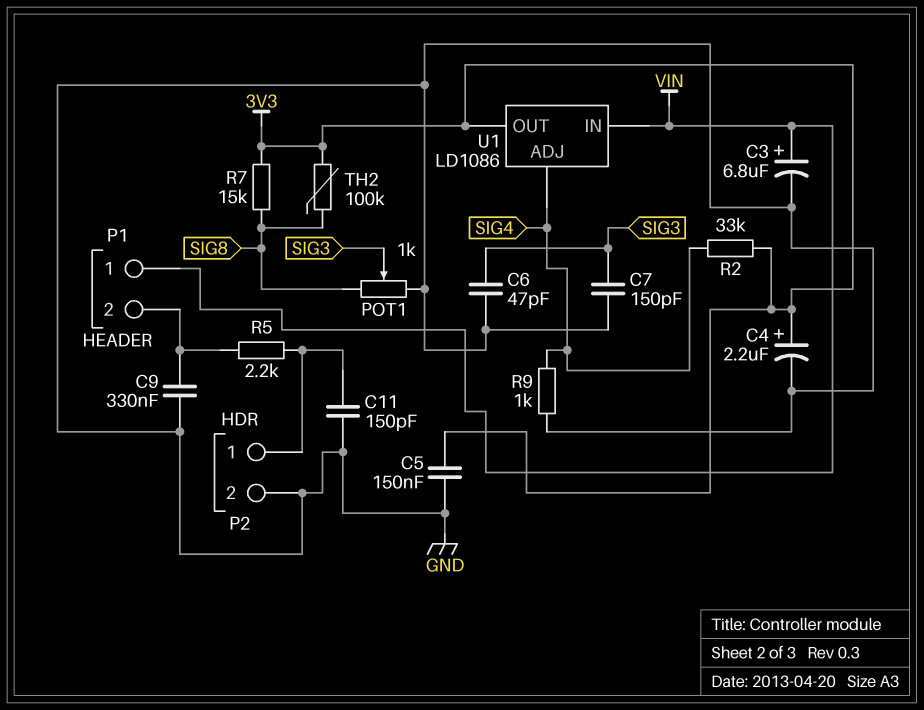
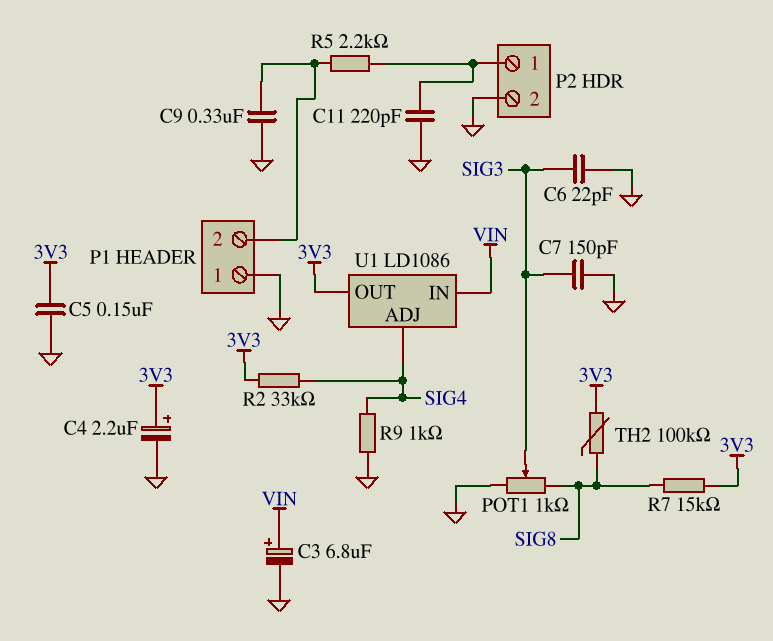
C6: 47pF (GND, SIG3) -> 22pF (GND, SIG3)
C11: 150pF (GND, P2/1) -> 220pF (GND, P2/1)
P1 pin 1: VIN -> GND

